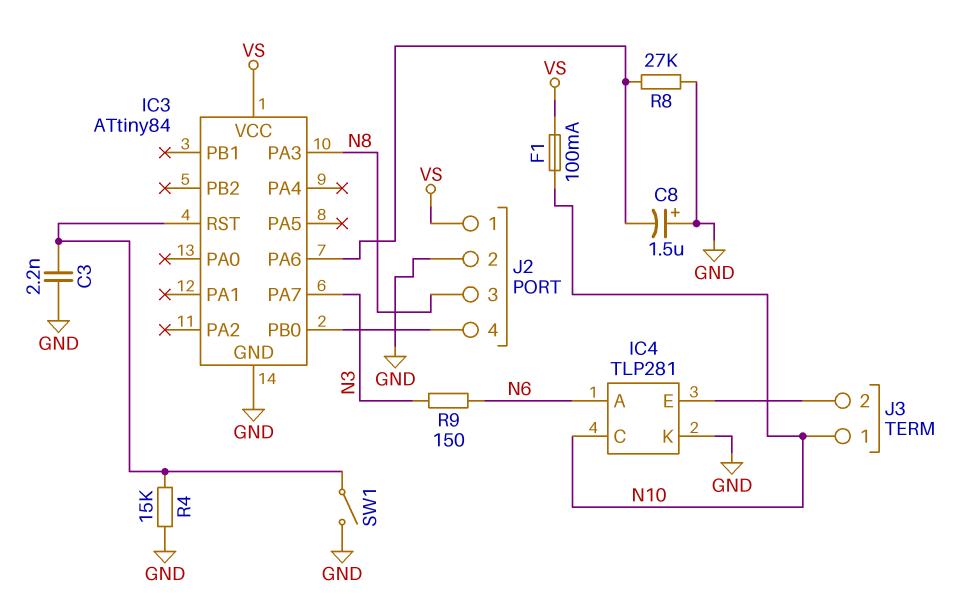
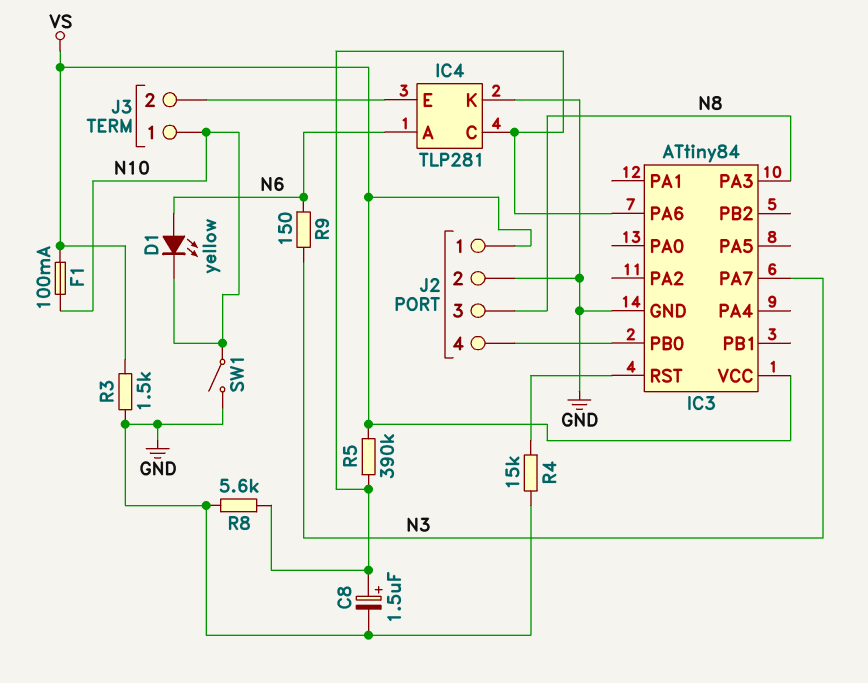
C3: 2.2nF (GND, IC3/RST) -> none
C8: 1.5uF (plus GND, minus IC3/PA6) -> 1.5uF (plus IC3/PA6, minus GND)
D1: none -> LED yellow (A N6, K N10)
IC4 pin C: N10 -> IC3/PA6
R3: none -> 1.5k (GND, VS)
R5: none -> 390k (IC3/PA6, VS)
R8: 27k (GND, IC3/PA6) -> 5.6k (GND, IC3/PA6)
SW1: switch (GND, IC3/RST) -> switch (GND, N10)

